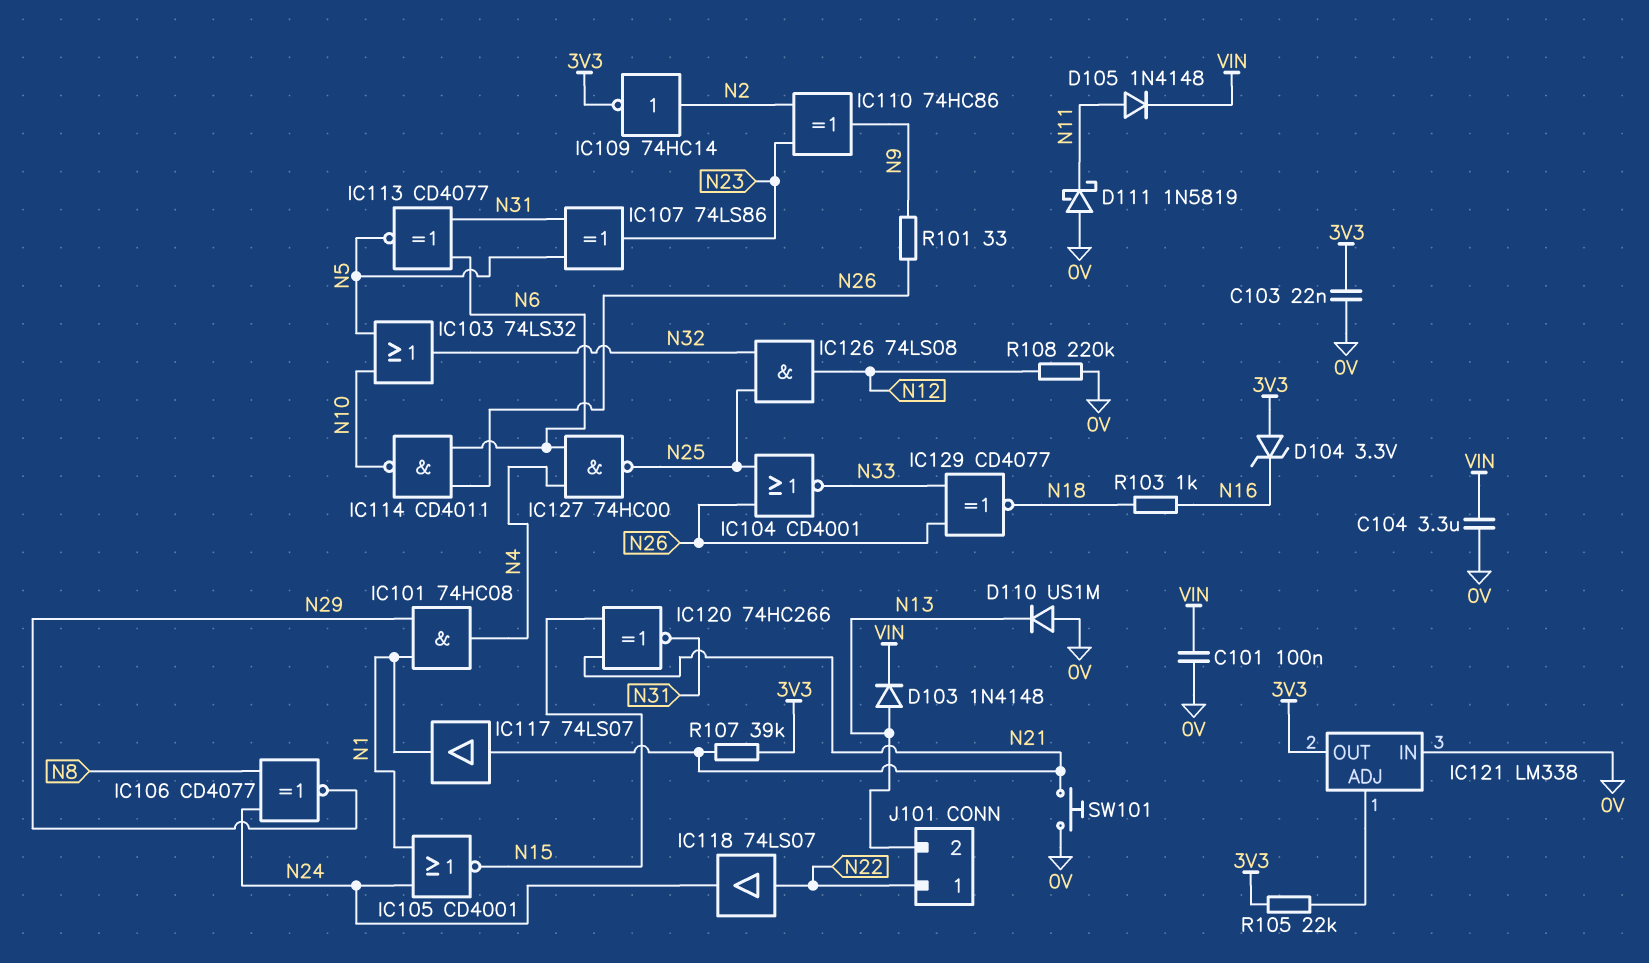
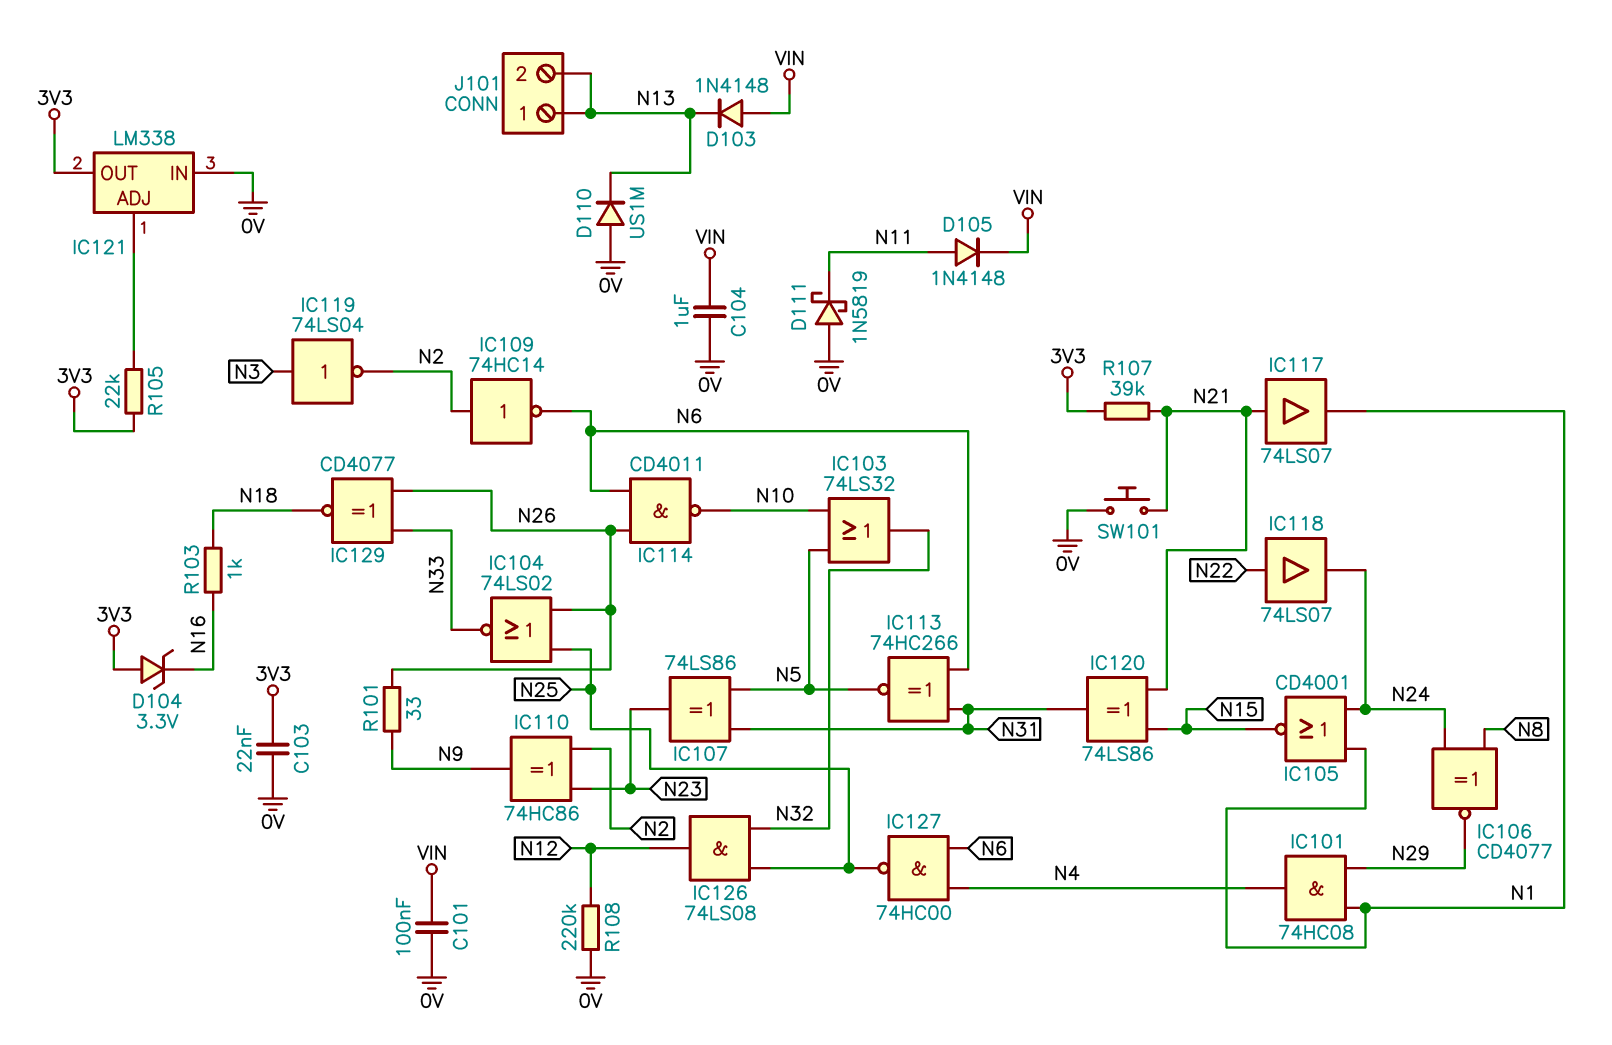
C104: 3.3uF (0V, VIN) -> 1uF (0V, VIN)
D103: diode 1N4148 (A N13, K VIN) -> diode 1N4148 (A VIN, K N13)
IC104: NOR CD4001 (in N25, in N26, out N33) -> NOR 74LS02 (in N25, in N26, out N33)
IC109: NOT 74HC14 (in N2, out 3V3) -> NOT 74HC14 (in N2, out N6)
IC113: XNOR CD4077 (in N6, in N31, out N5) -> XNOR 74HC266 (in N6, in N31, out N5)
IC119: none -> NOT 74LS04 (in N3, out N2)
IC120: XNOR 74HC266 (in N15, in N21, out N31) -> XOR 74LS86 (in N15, in N21, out N31)
J101 pin 1: N22 -> N13

